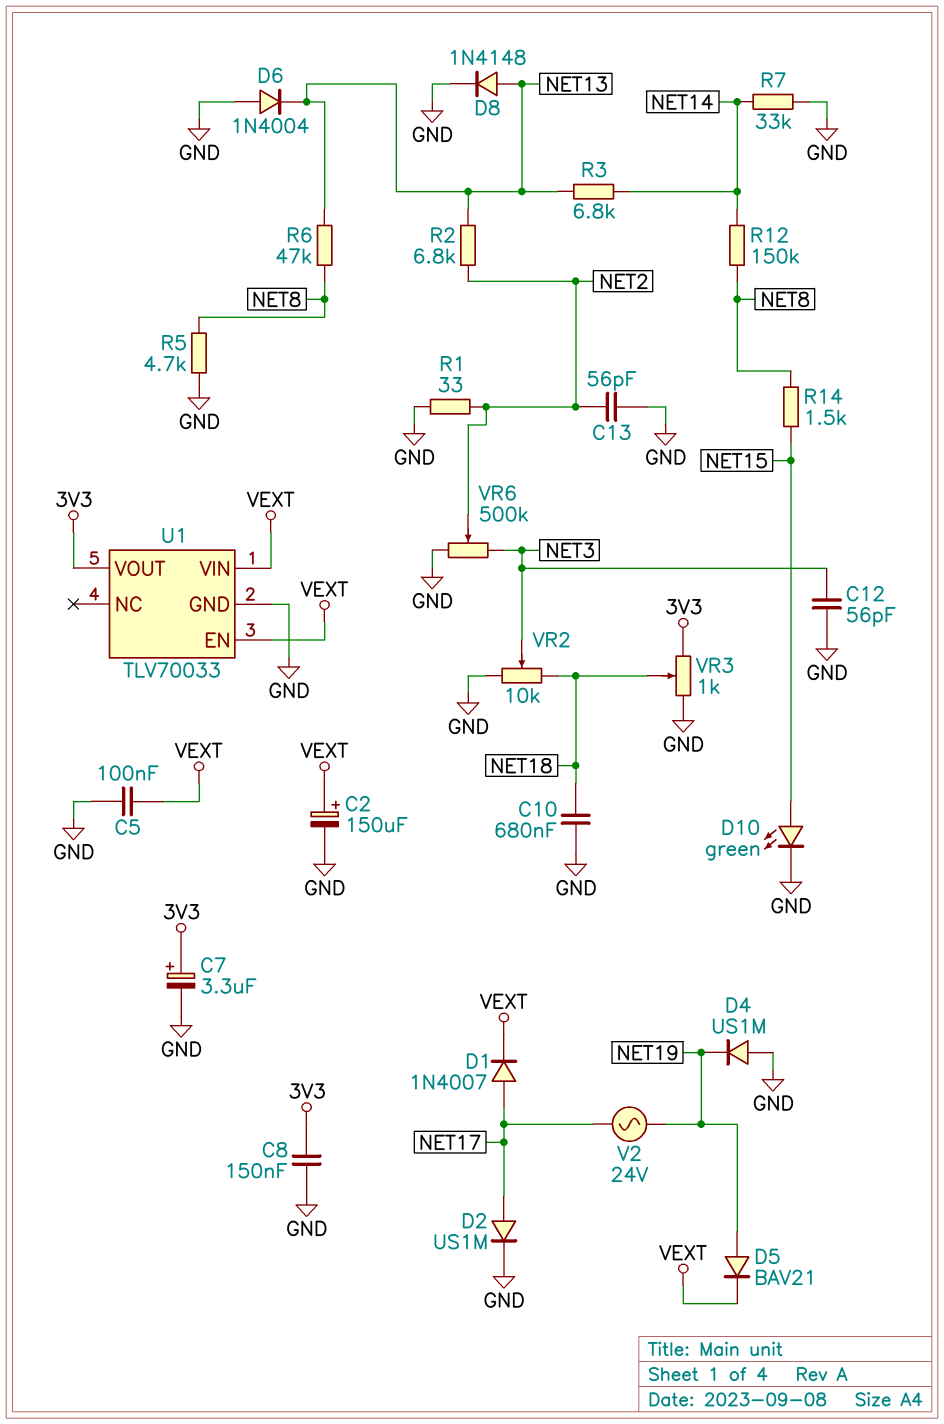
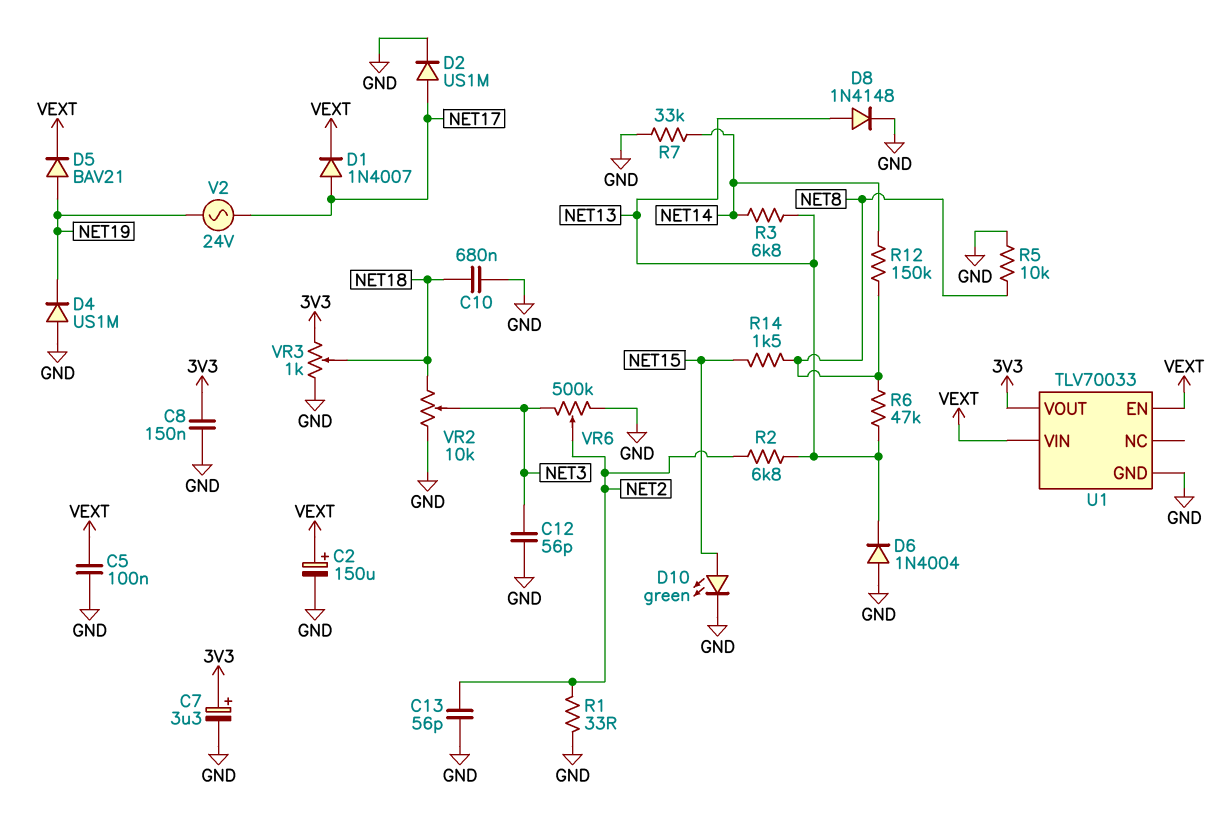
R5: 4.7k (GND, NET8) -> 10k (GND, NET8)

